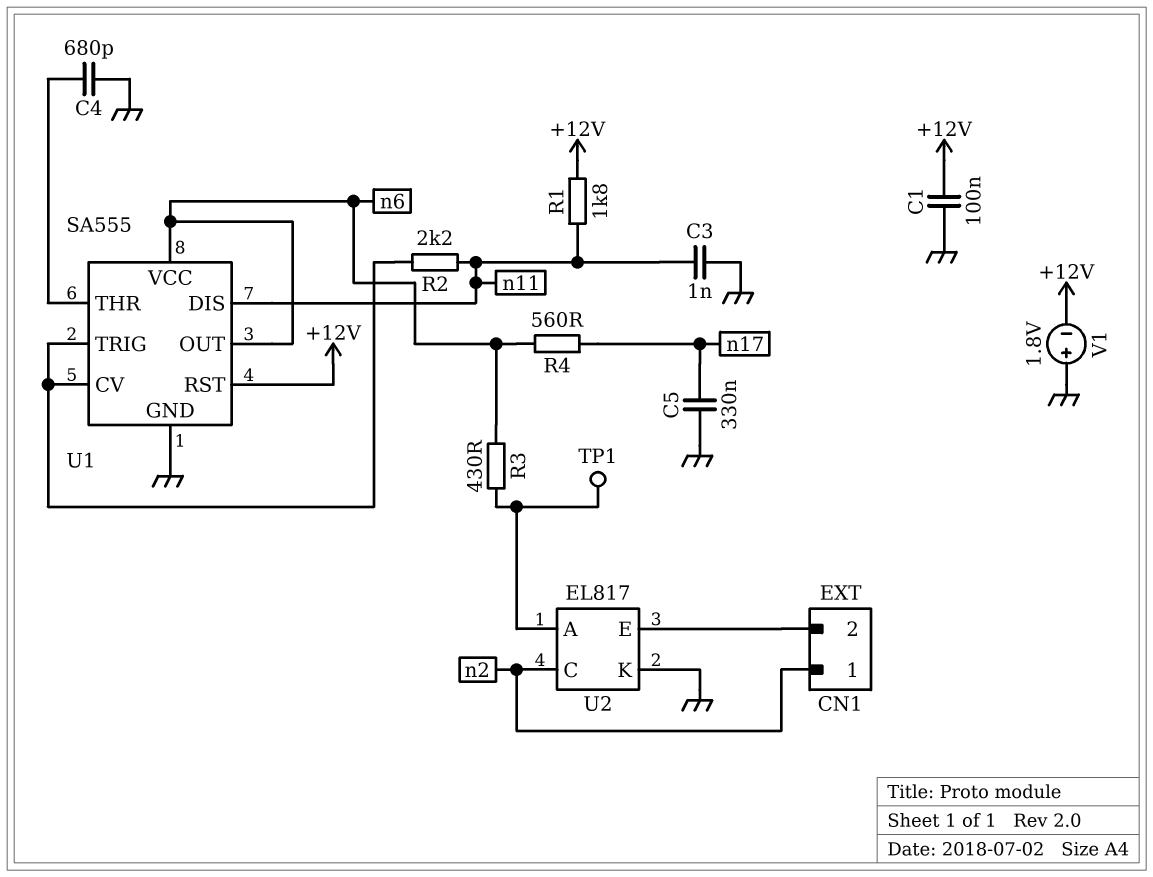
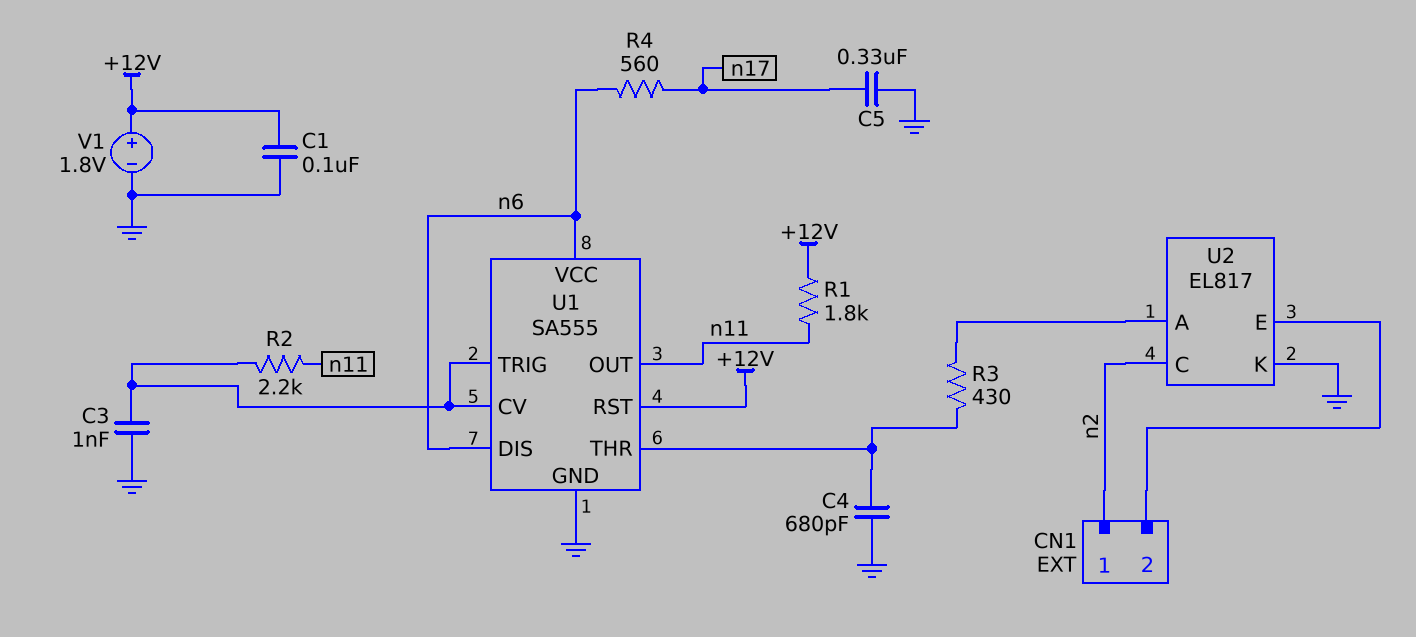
C3: 1nF (GND, n11) -> 1nF (GND, U1/CV)
R3: 430 (U2/A, n6) -> 430 (U1/THR, U2/A)
TP1: test point (U2/A) -> none
U1 pin DIS: n11 -> n6
U1 pin OUT: n6 -> n11
V1: 1.8V (plus GND, minus +12V) -> 1.8V (plus +12V, minus GND)

